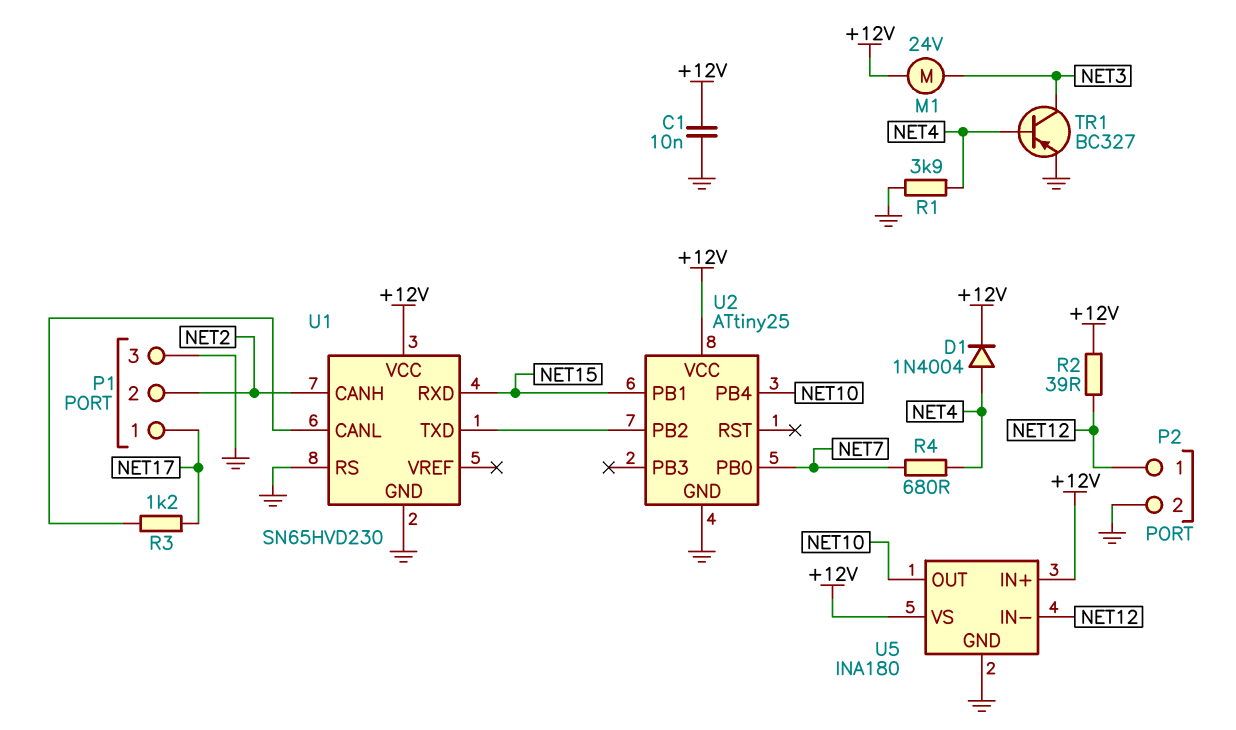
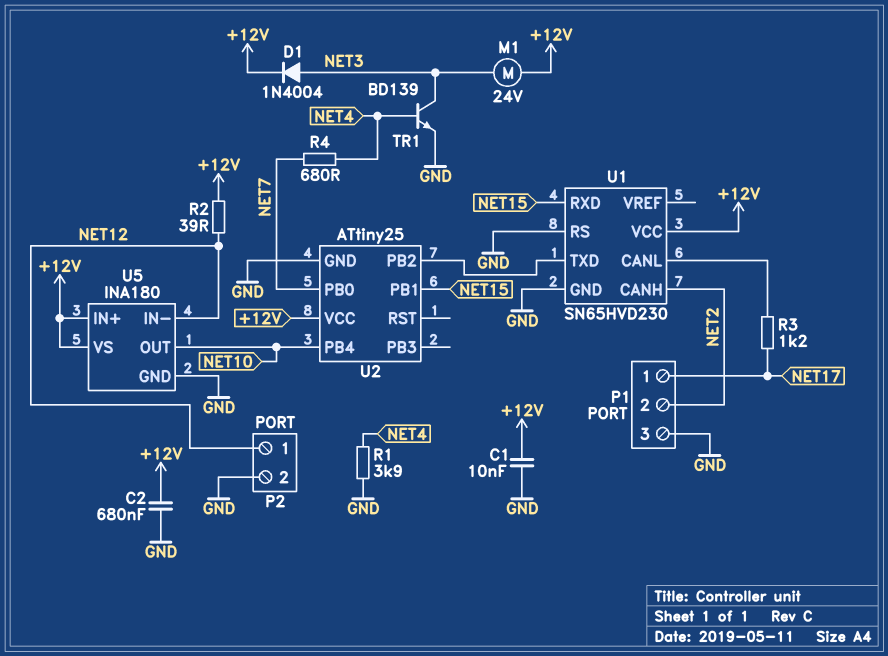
C2: none -> 680nF (+12V, GND)
D1: diode 1N4004 (A NET4, K +12V) -> diode 1N4004 (A NET3, K +12V)
TR1: PNP BC327 (B NET4, C NET3, E GND) -> NPN BD139 (B NET4, C NET3, E GND)

